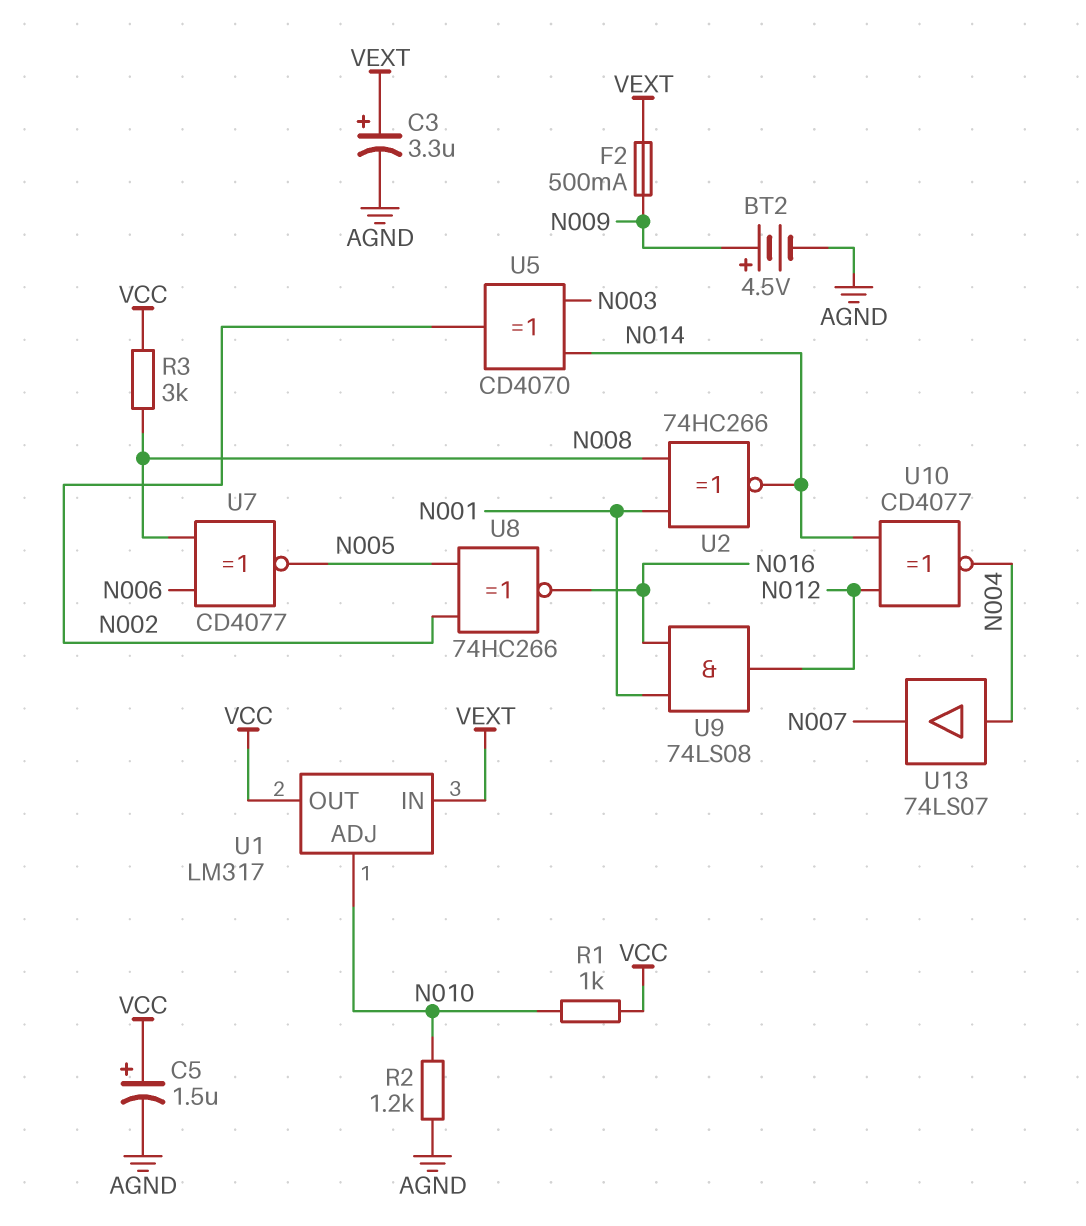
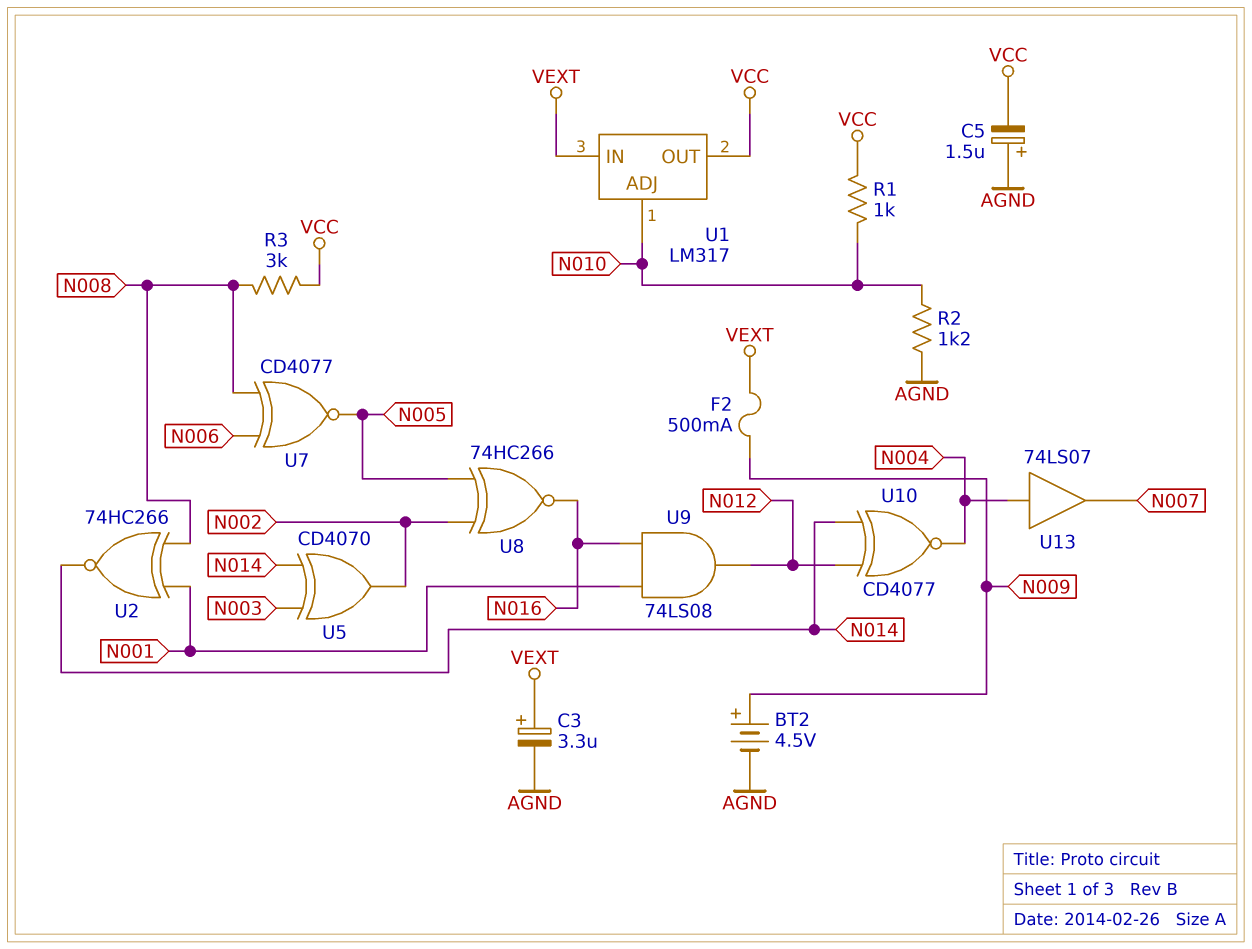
C5: 1.5uF (plus VCC, minus AGND) -> 1.5uF (plus AGND, minus VCC)

